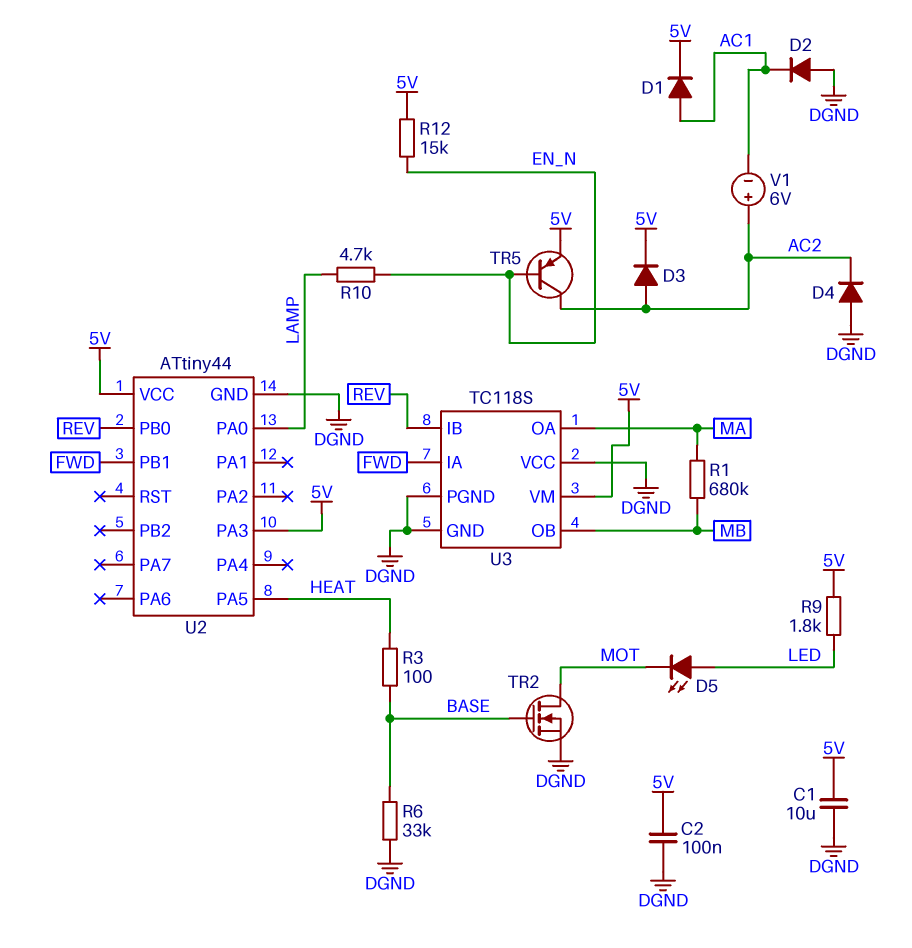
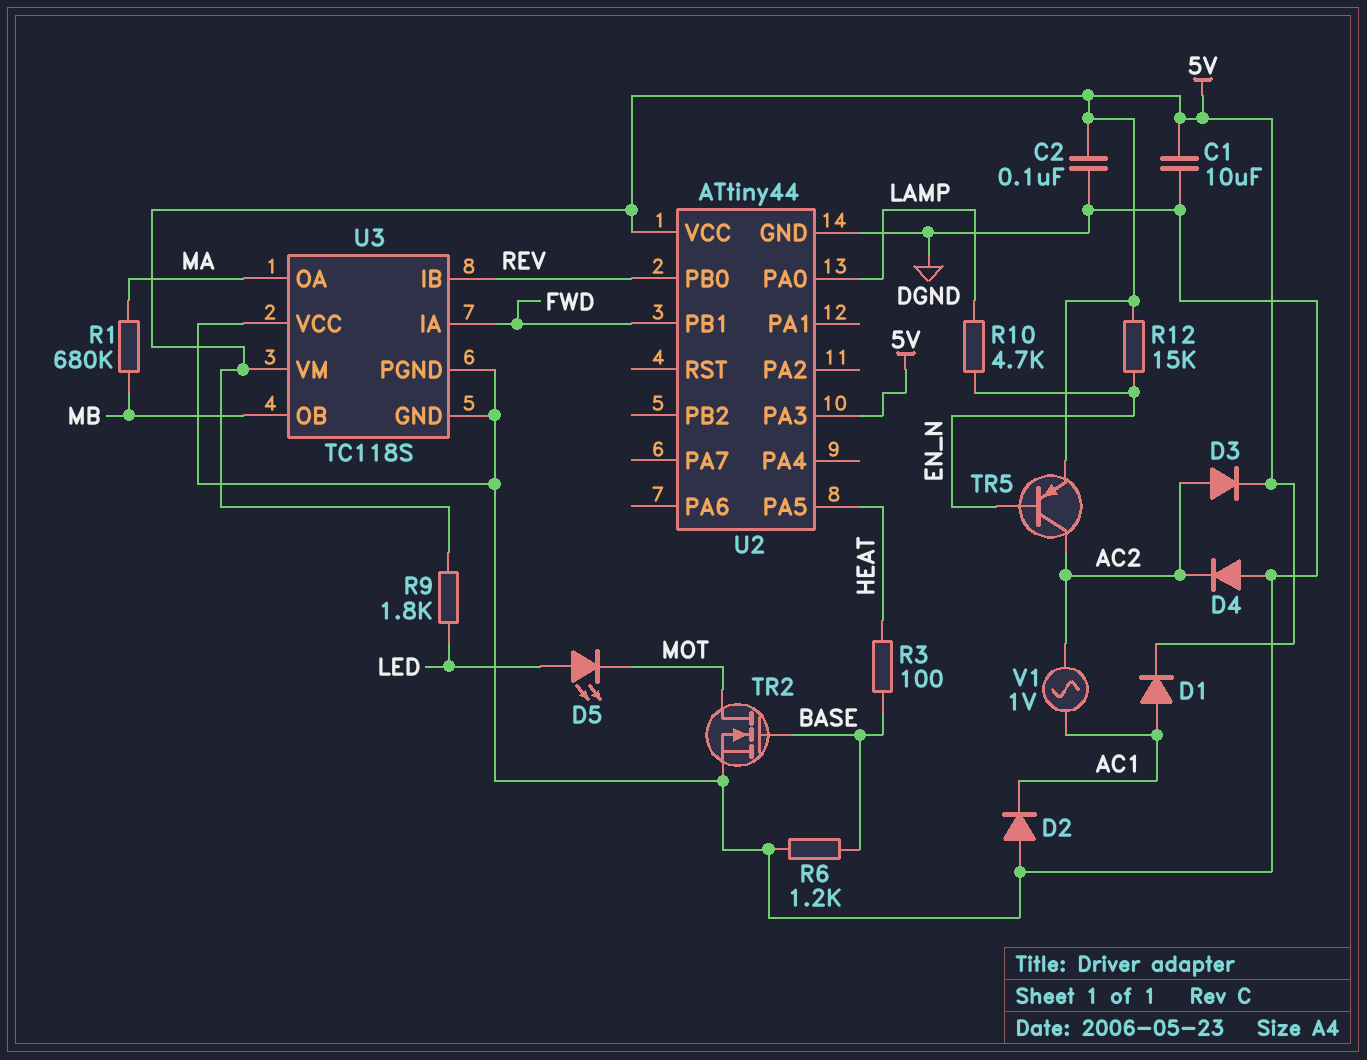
R6: 33k (BASE, DGND) -> 1.2k (BASE, DGND)
V1: 6V (plus AC2, minus AC1) -> AC 1V (AC1, AC2)

